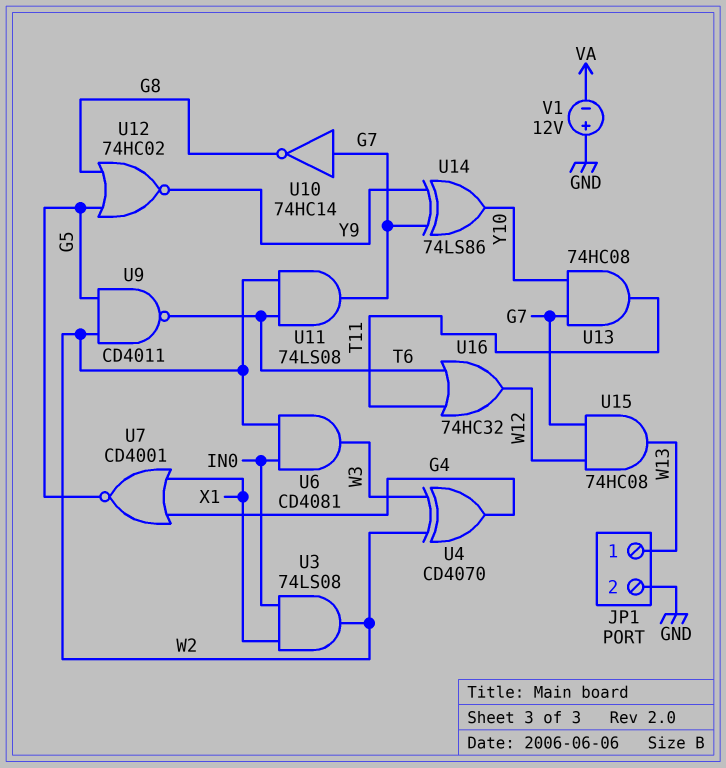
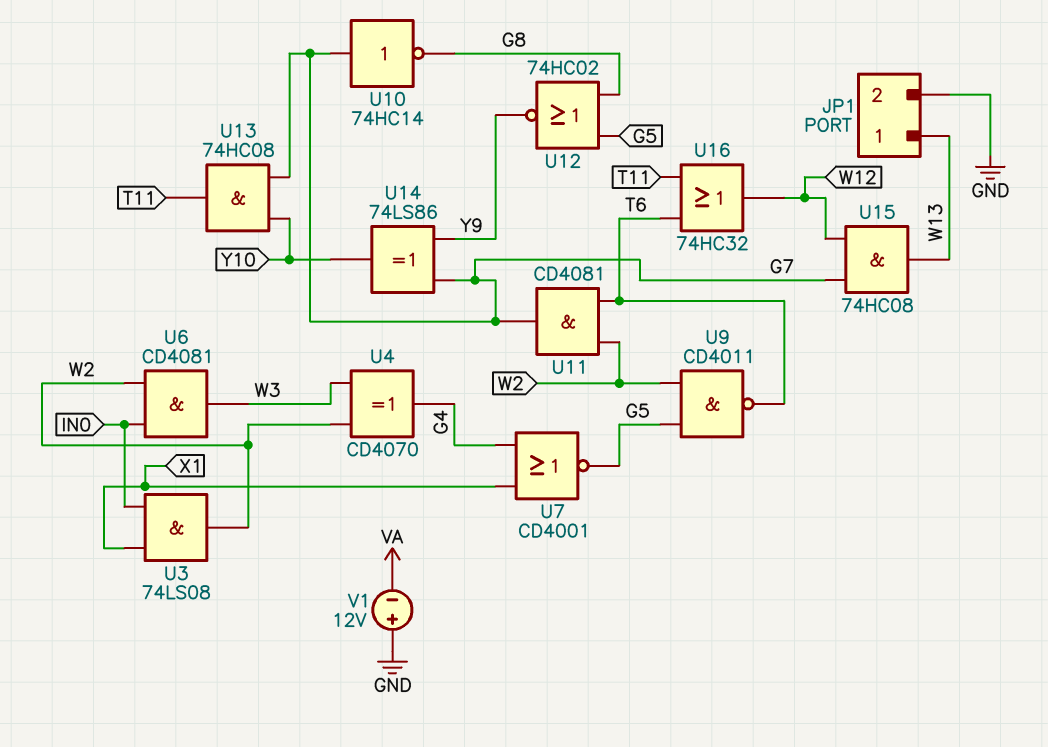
U11: AND 74LS08 (in T6, in W2, out G7) -> AND CD4081 (in T6, in W2, out G7)

